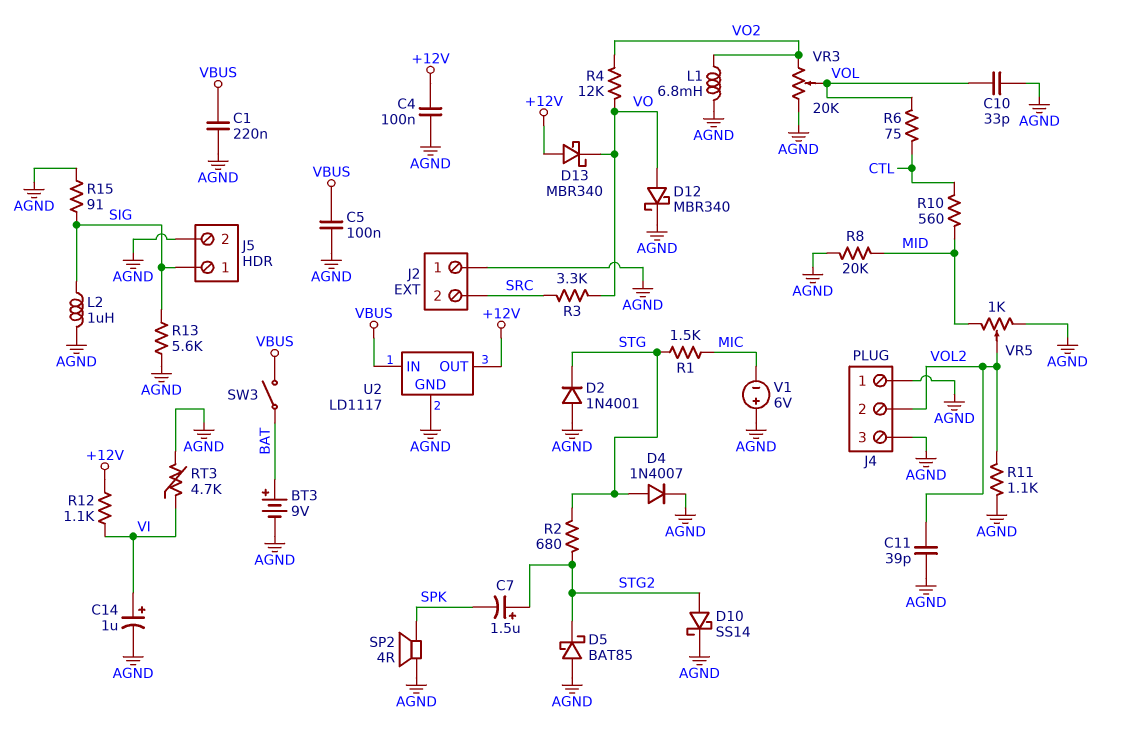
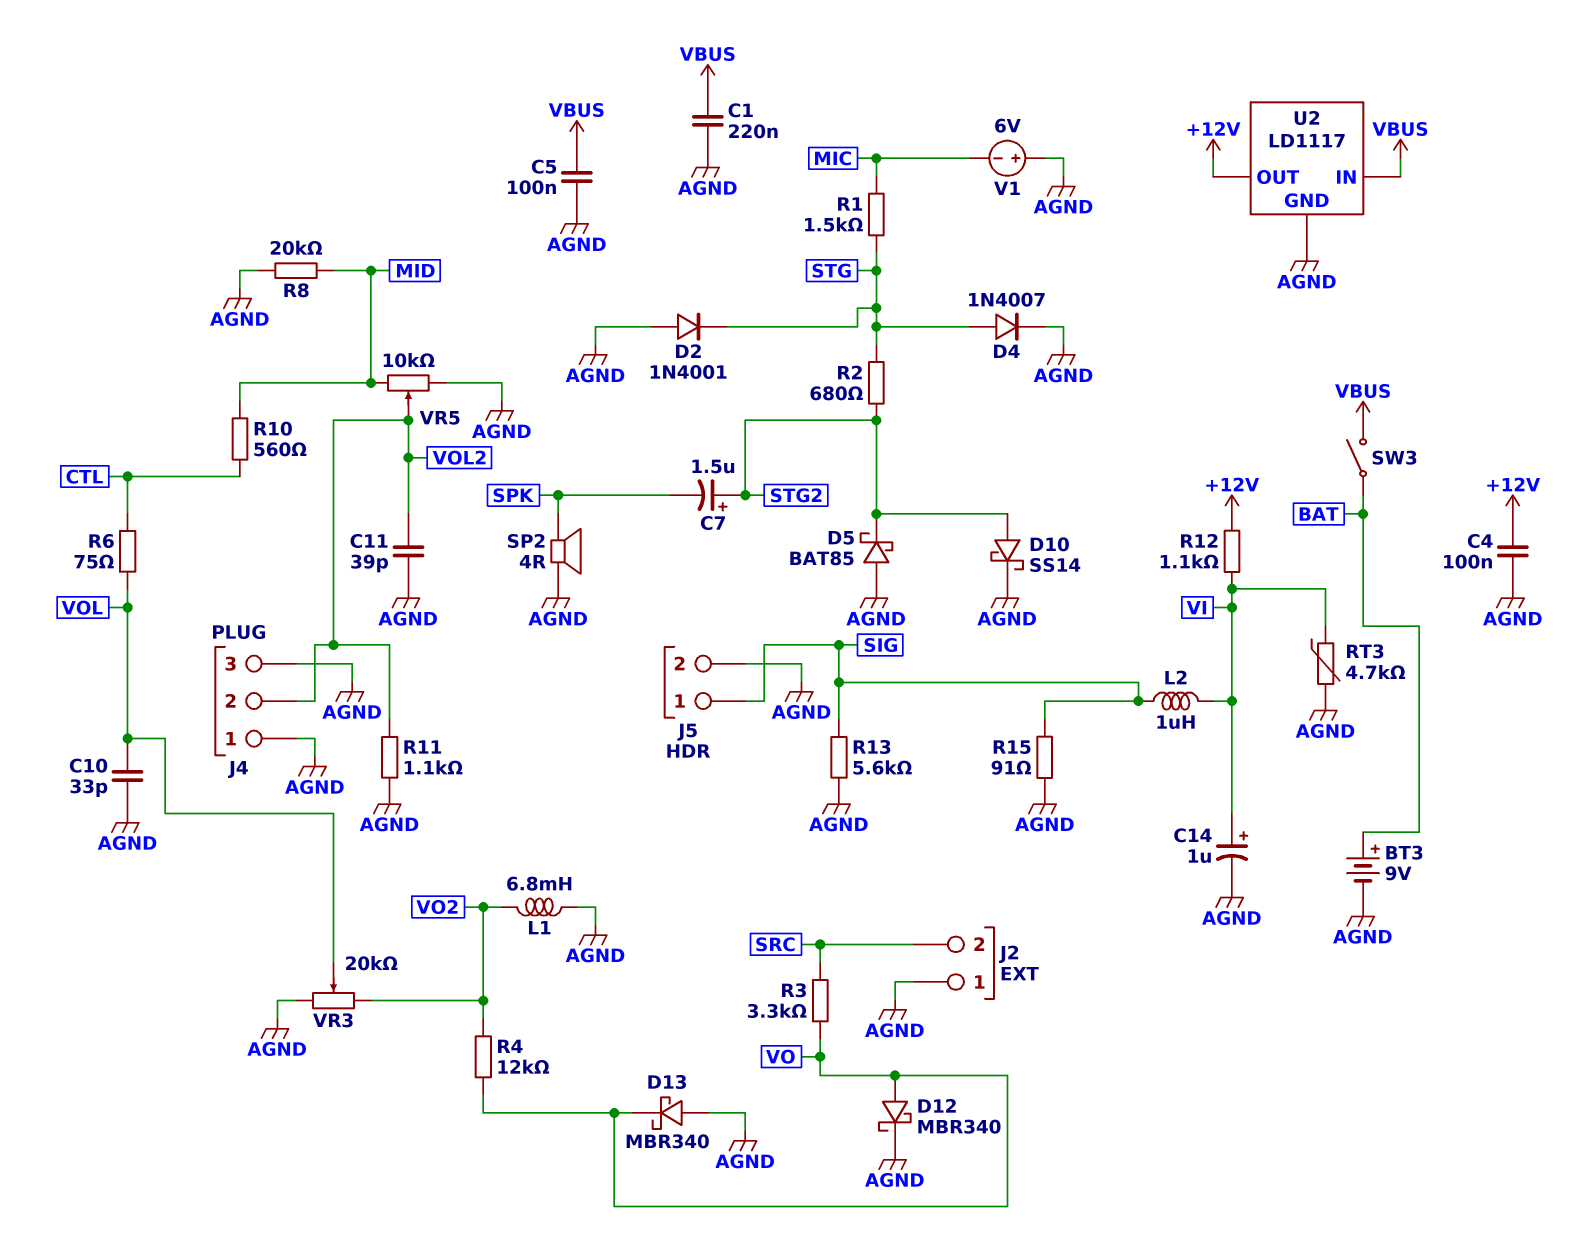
D13: schottky MBR340 (A +12V, K VO) -> schottky MBR340 (A AGND, K VO)
L2: 1uH (AGND, SIG) -> 1uH (SIG, VI)
VR5: 1k (AGND, MID, wiper VOL2) -> 10k (AGND, MID, wiper VOL2)

